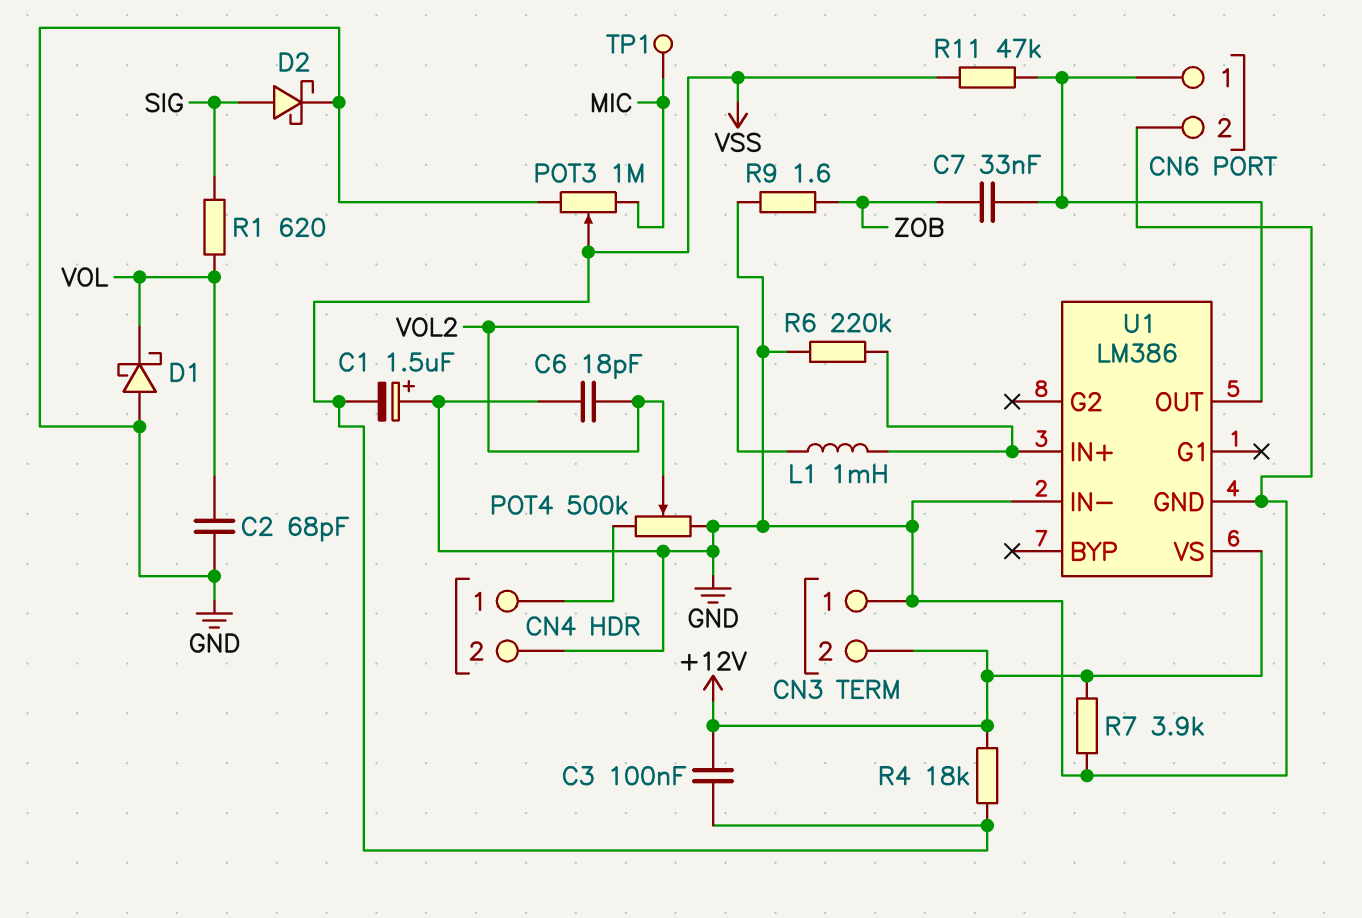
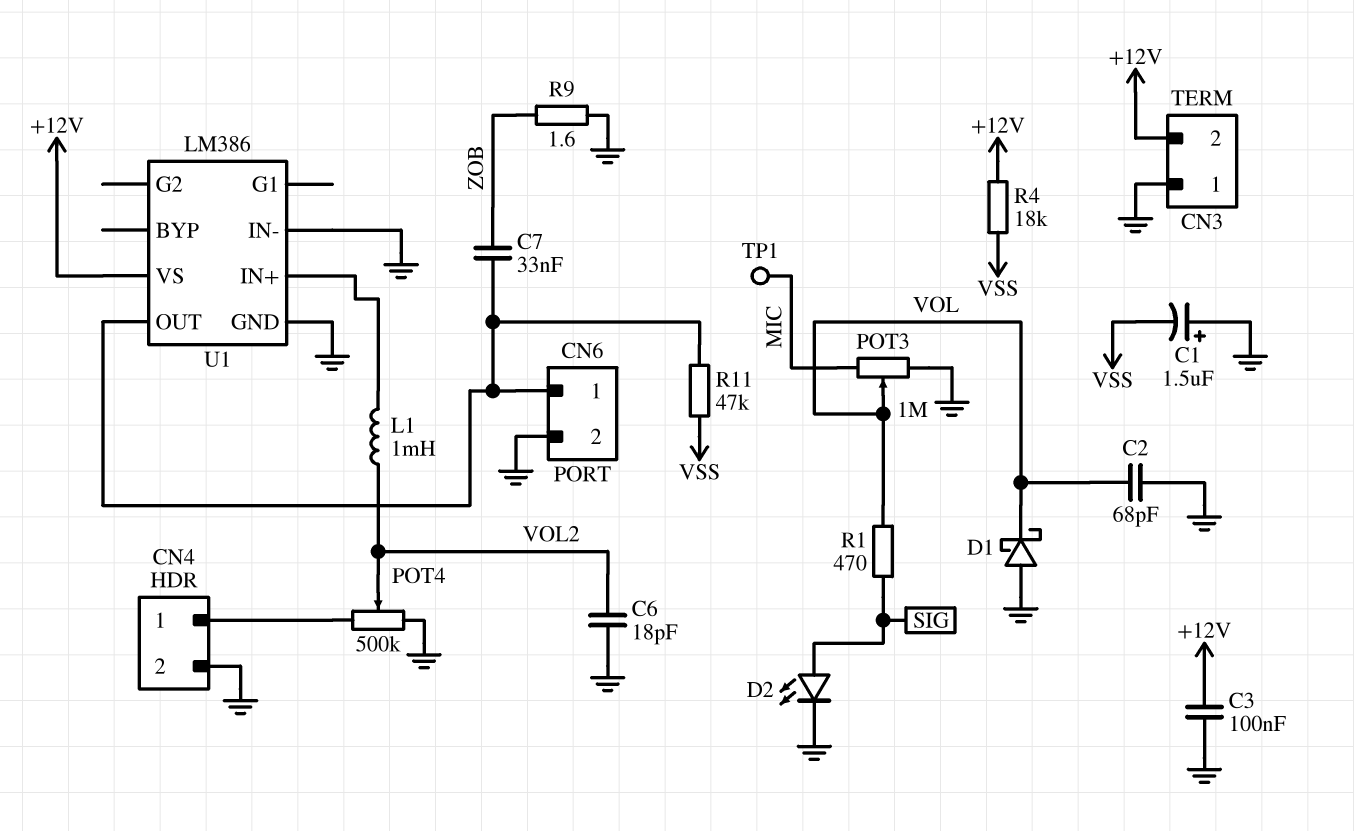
C3: 100nF (+12V, VSS) -> 100nF (+12V, GND)
D2: schottky (A SIG, K GND) -> LED (A SIG, K GND)
POT3: 1M (GND, MIC, wiper VSS) -> 1M (GND, MIC, wiper VOL)
R1: 620 (SIG, VOL) -> 470 (SIG, VOL)
R6: 220k (GND, U1/IN+) -> none
R7: 3.9k (+12V, GND) -> none

